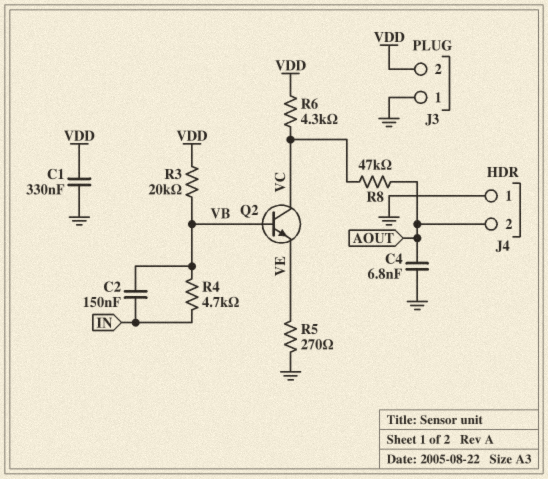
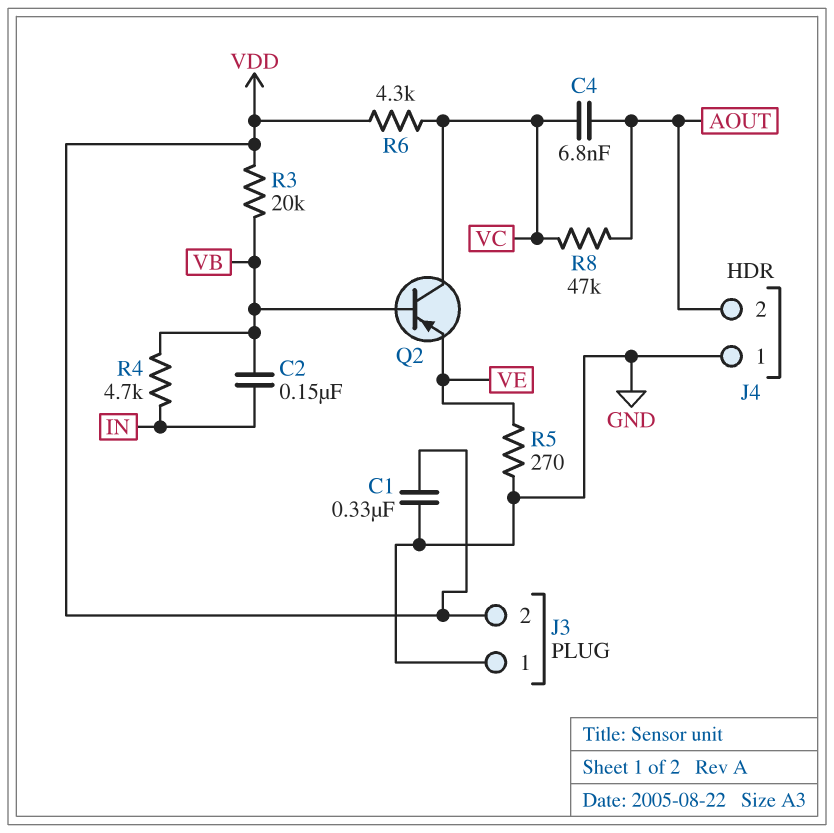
C4: 6.8nF (AOUT, GND) -> 6.8nF (AOUT, VC)
Q2: NPN (B VB, C VC, E VE) -> PNP (B VB, C VC, E VE)

